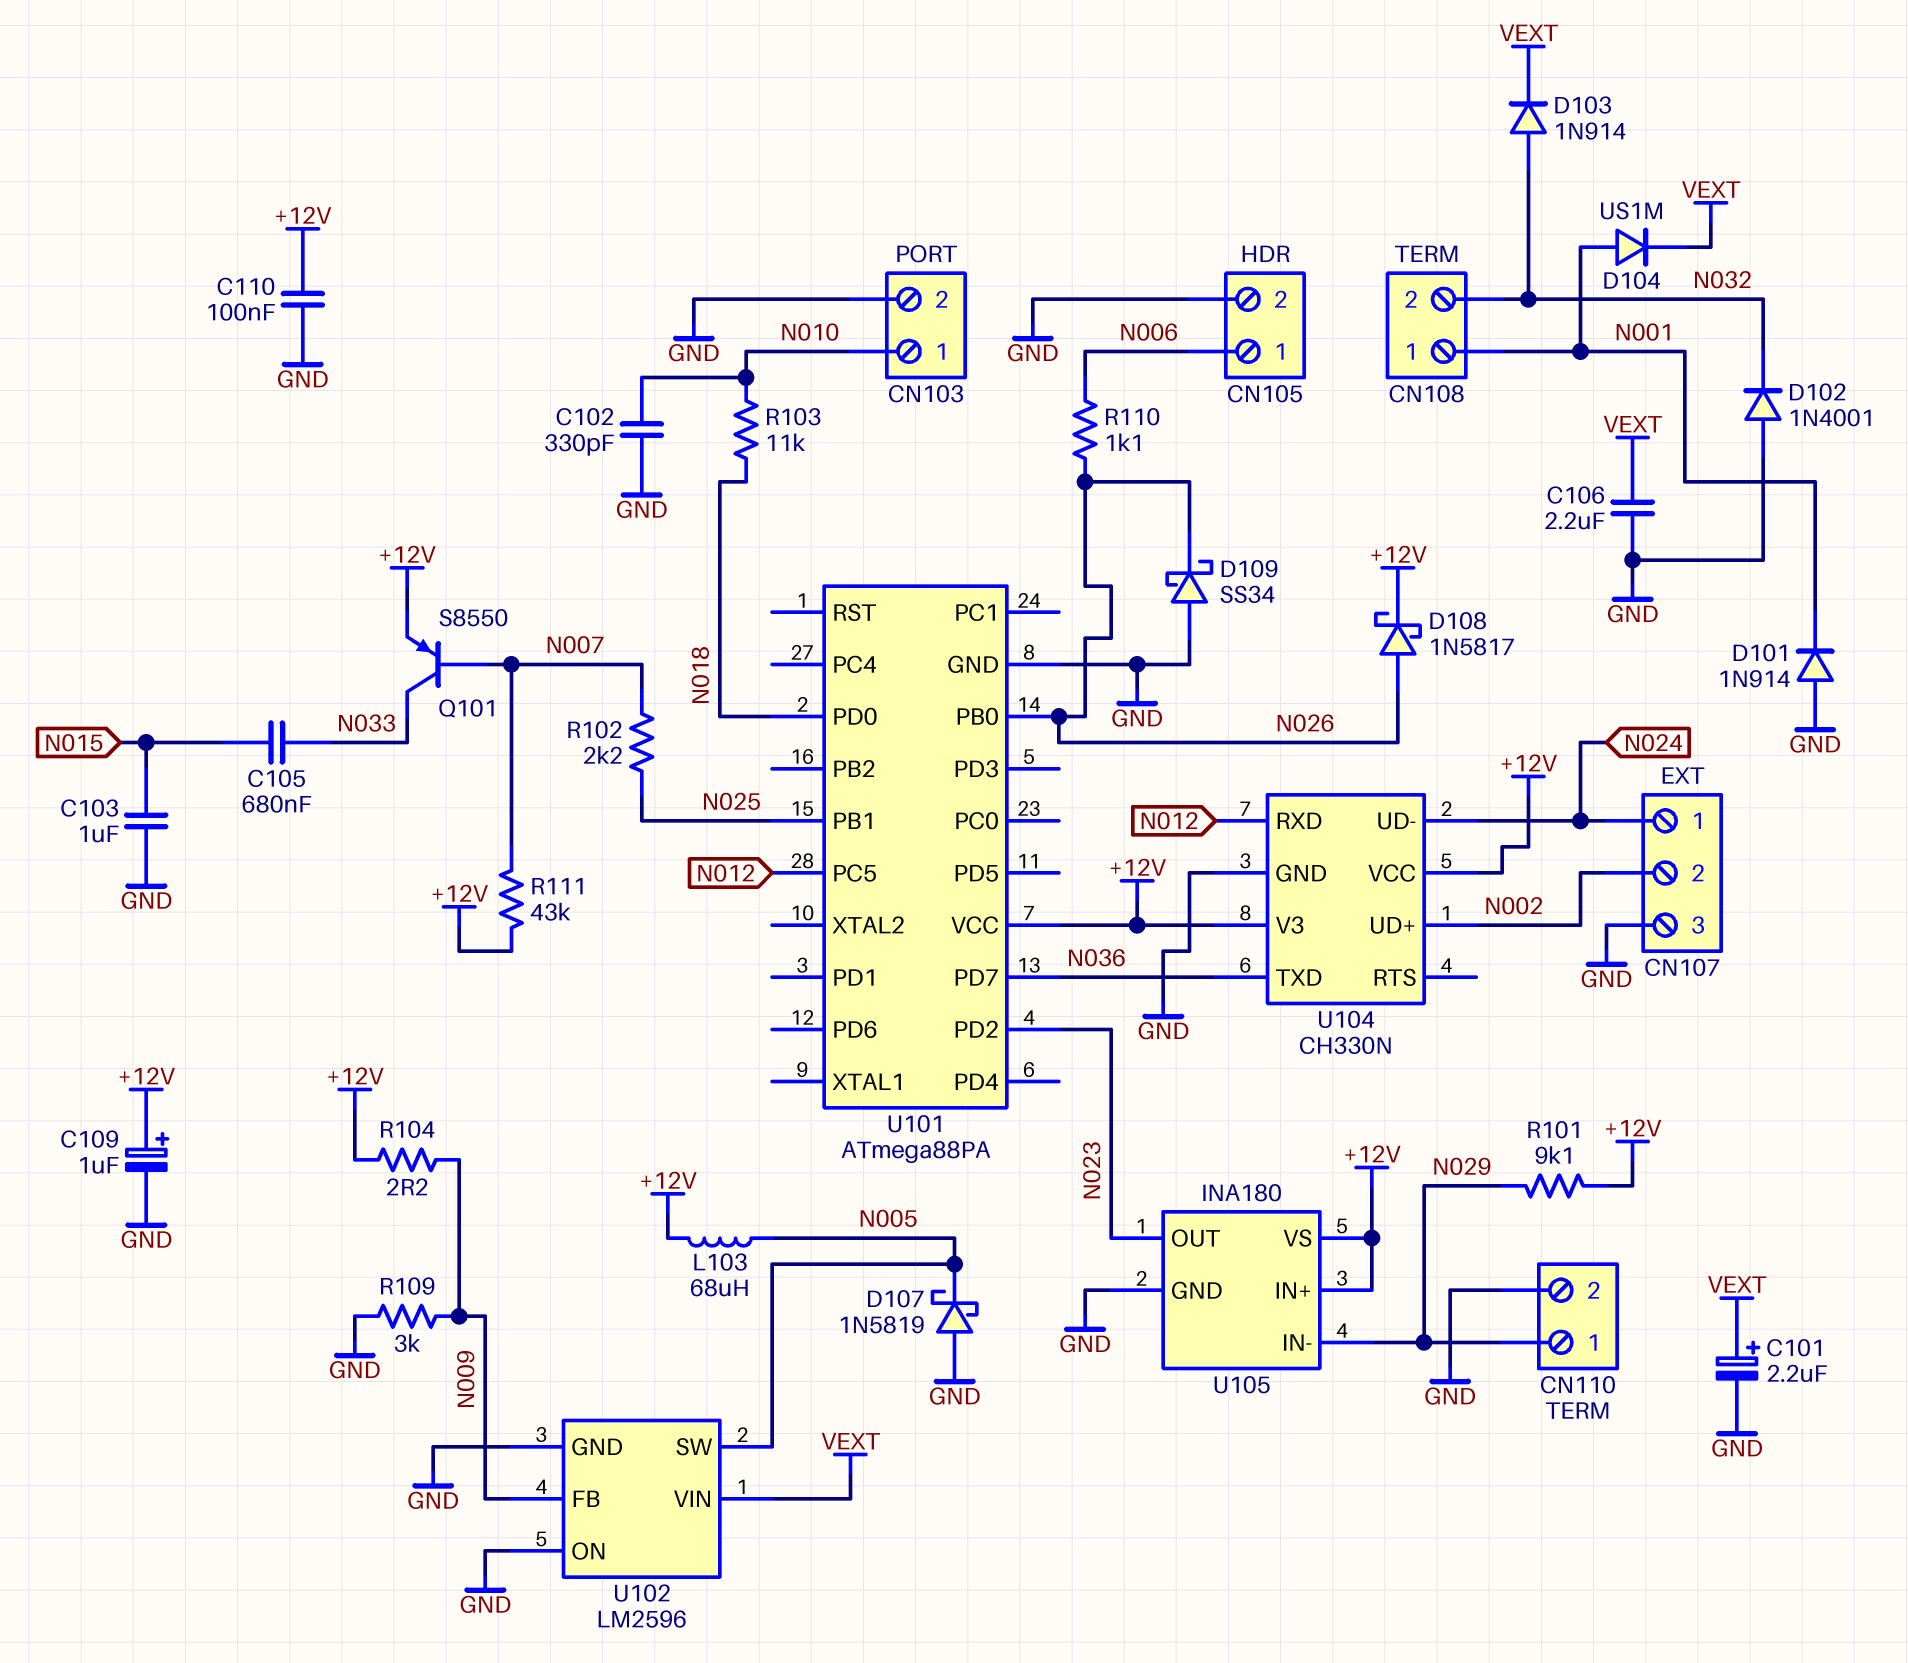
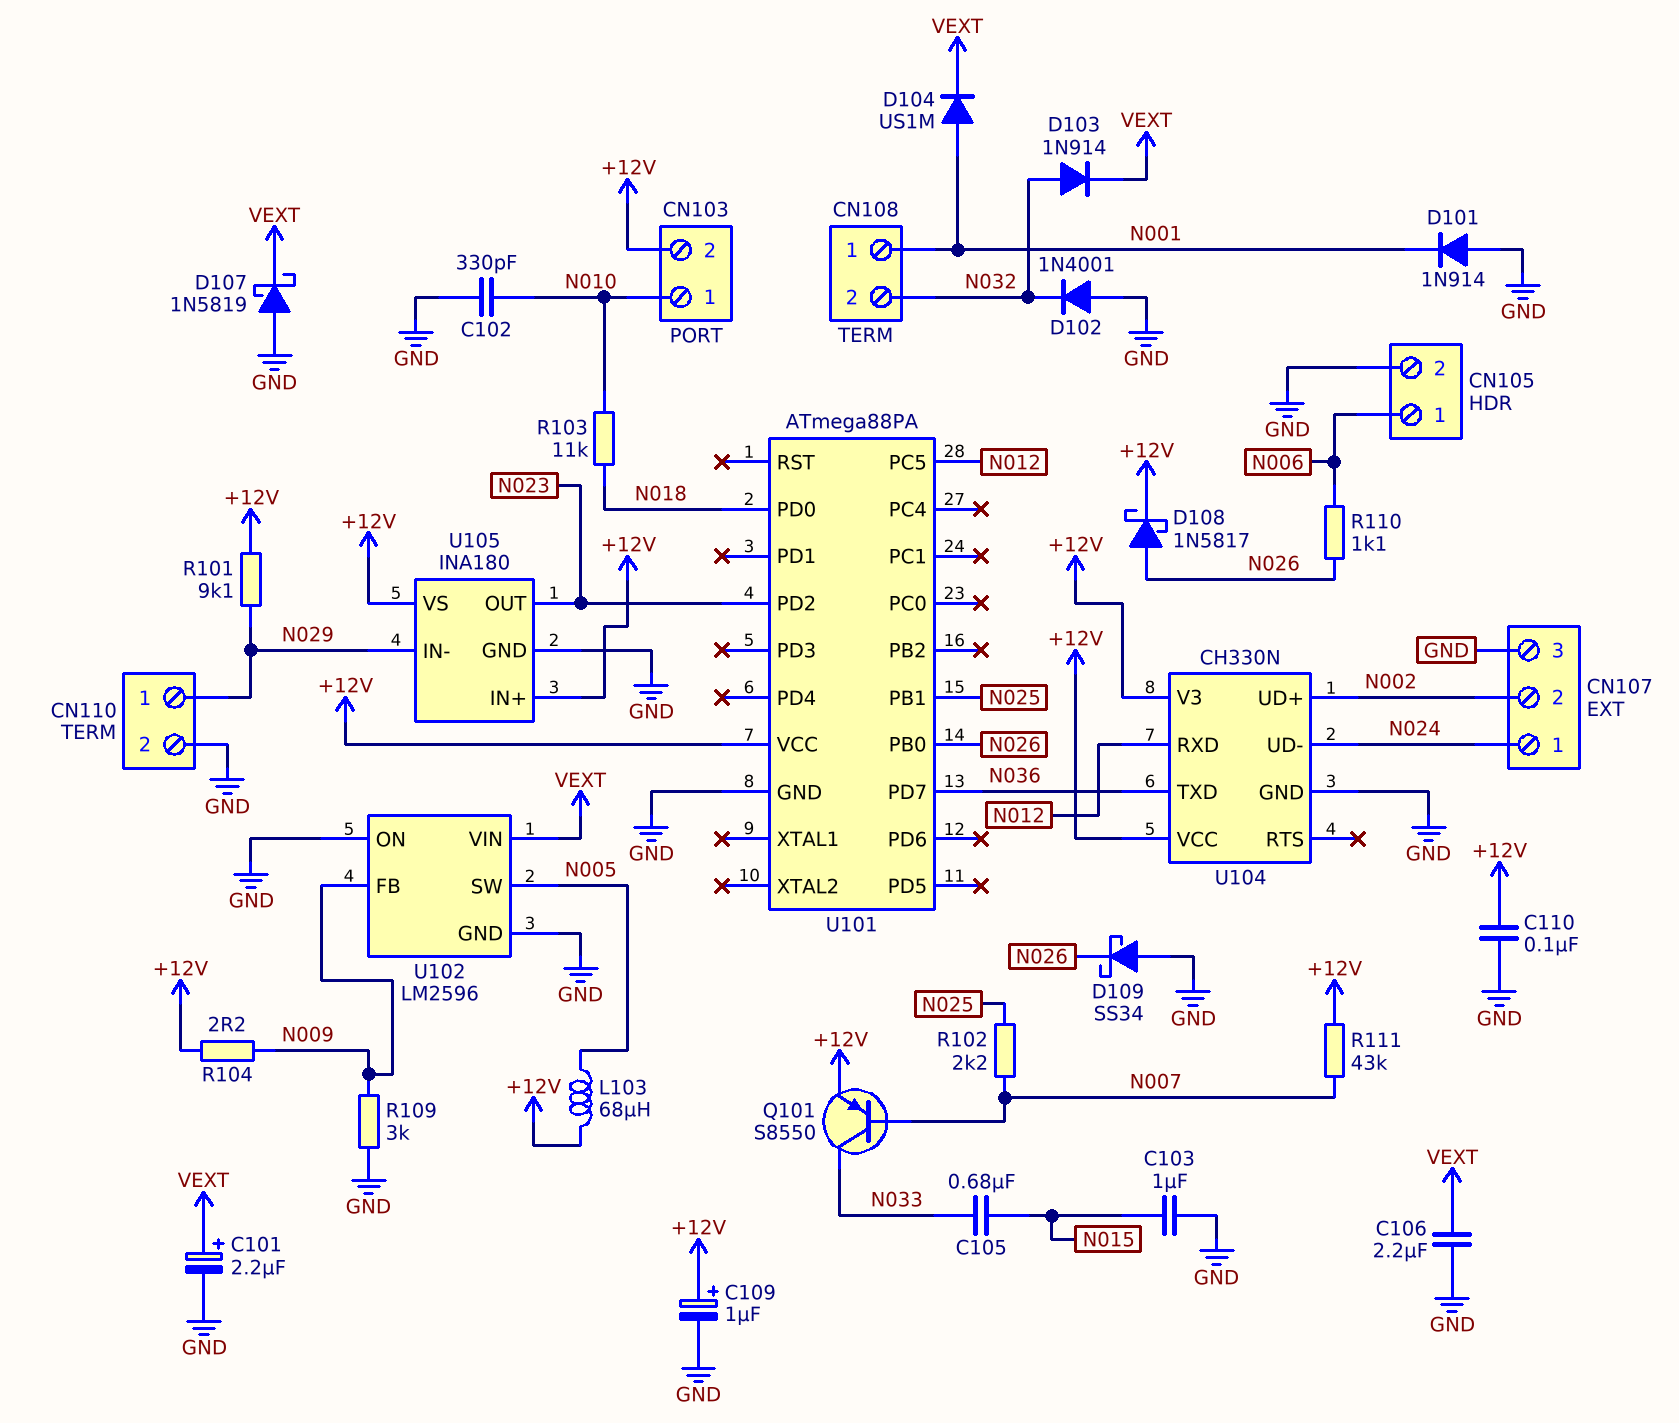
CN103 pin 2: GND -> +12V
D107: schottky 1N5819 (A GND, K N005) -> schottky 1N5819 (A GND, K VEXT)

